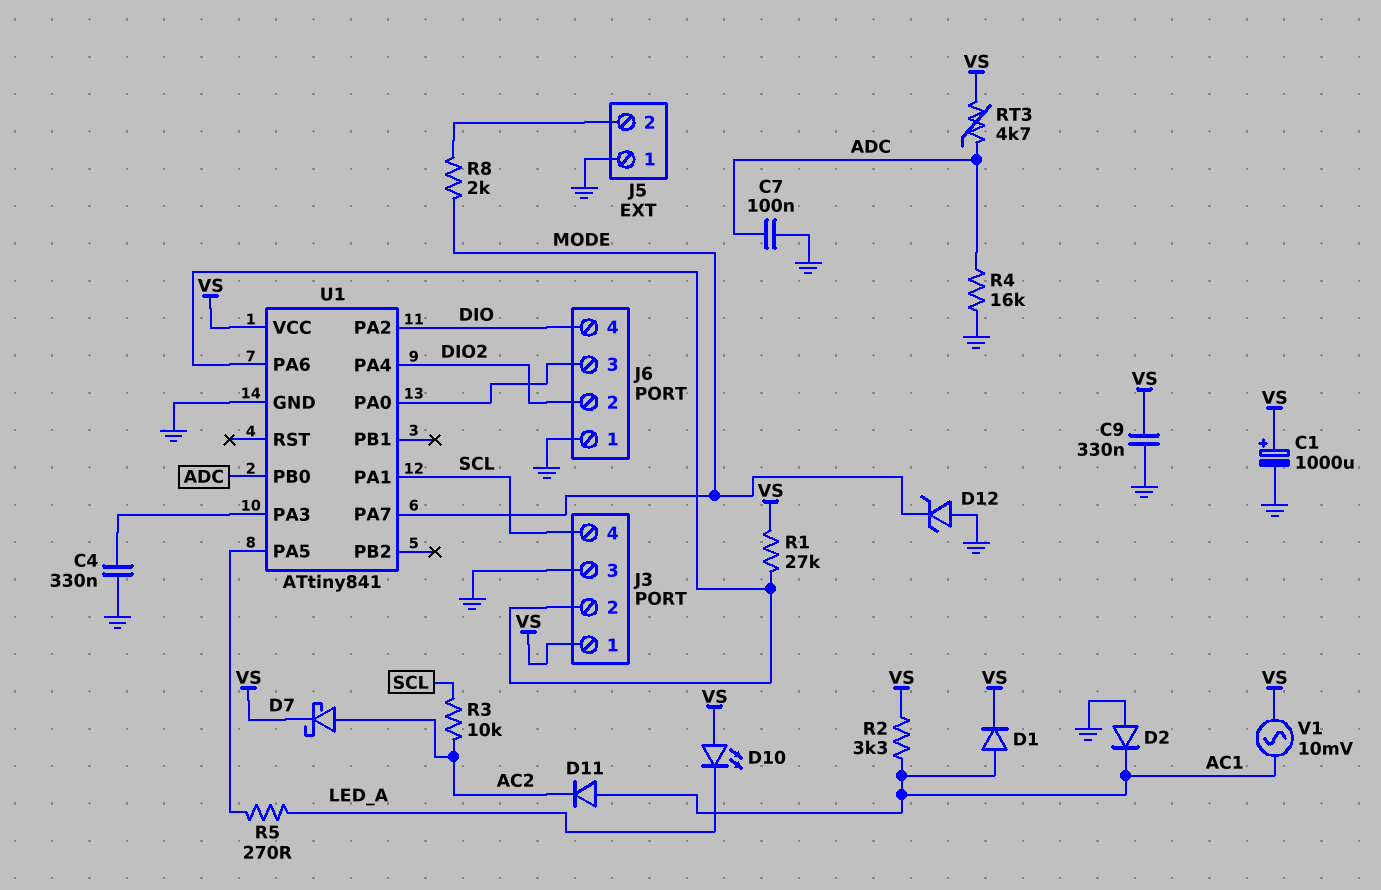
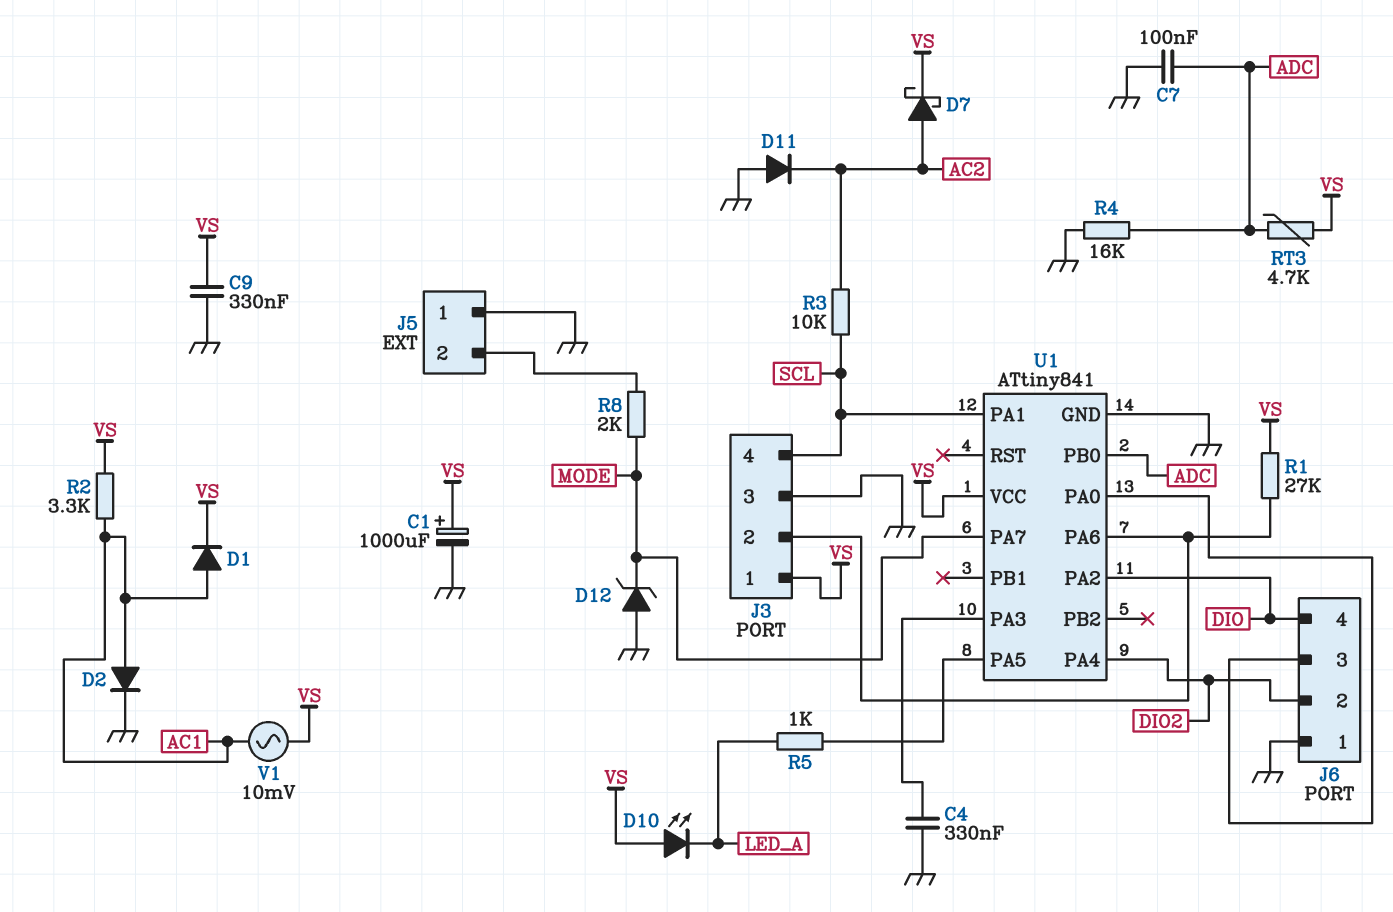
D2: diode (A GND, K AC1) -> diode (A AC1, K GND)
D11: diode (A AC1, K AC2) -> diode (A GND, K AC2)
R5: 270 (LED_A, U1/PA5) -> 1k (LED_A, U1/PA5)

